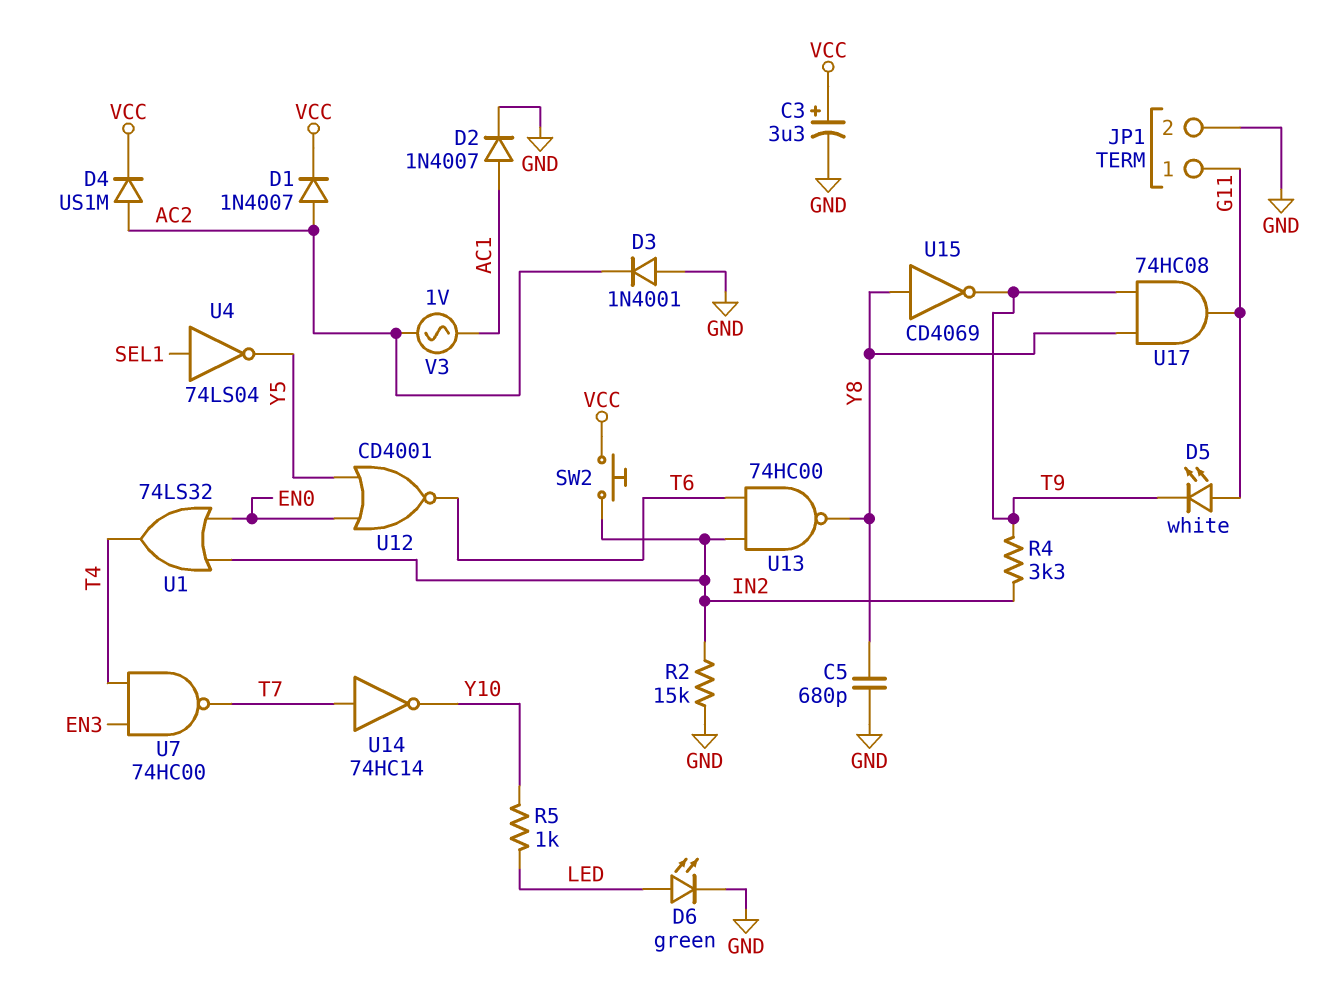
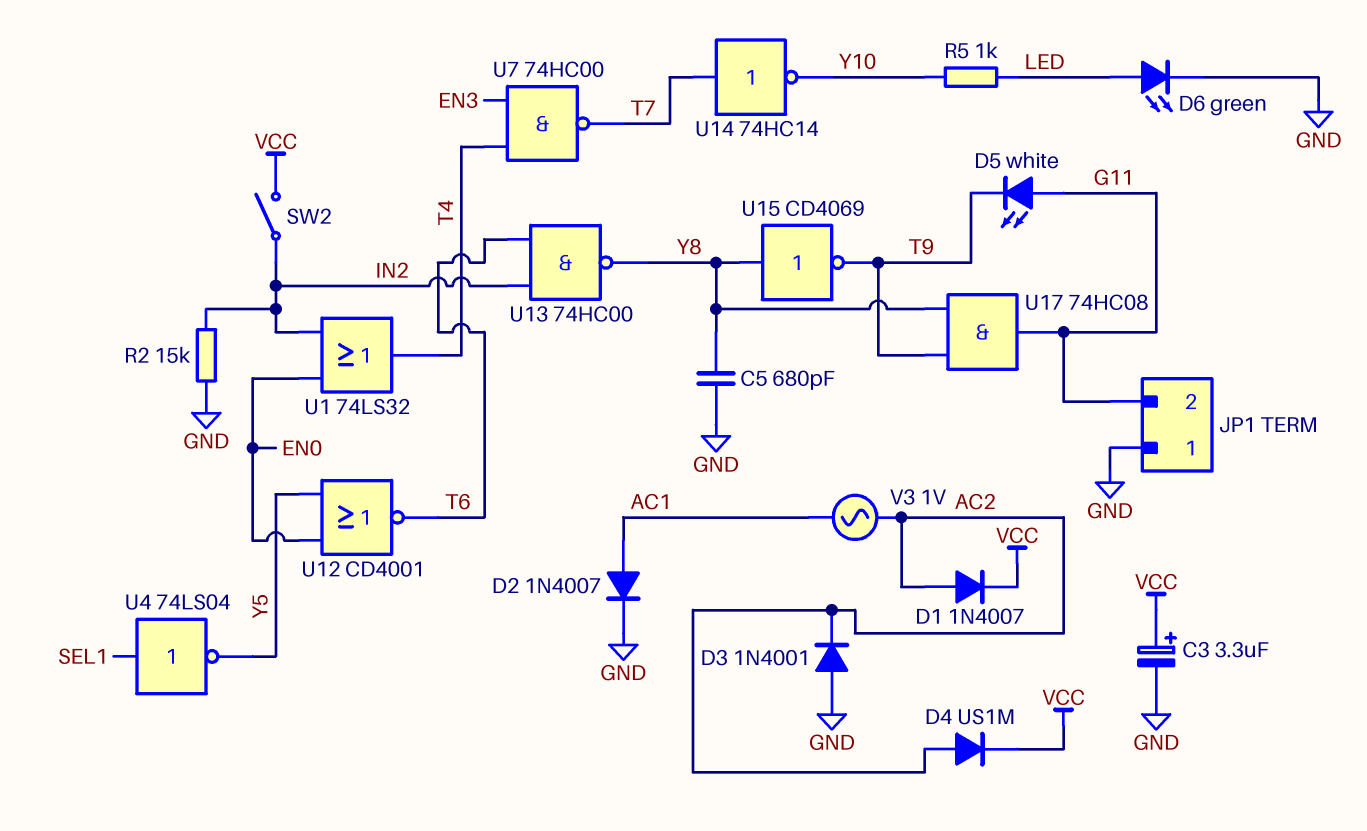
JP1 pin 1: G11 -> GND
JP1 pin 2: GND -> G11
R4: 3.3k (IN2, T9) -> none
SW2: button (IN2, VCC) -> switch (IN2, VCC)

